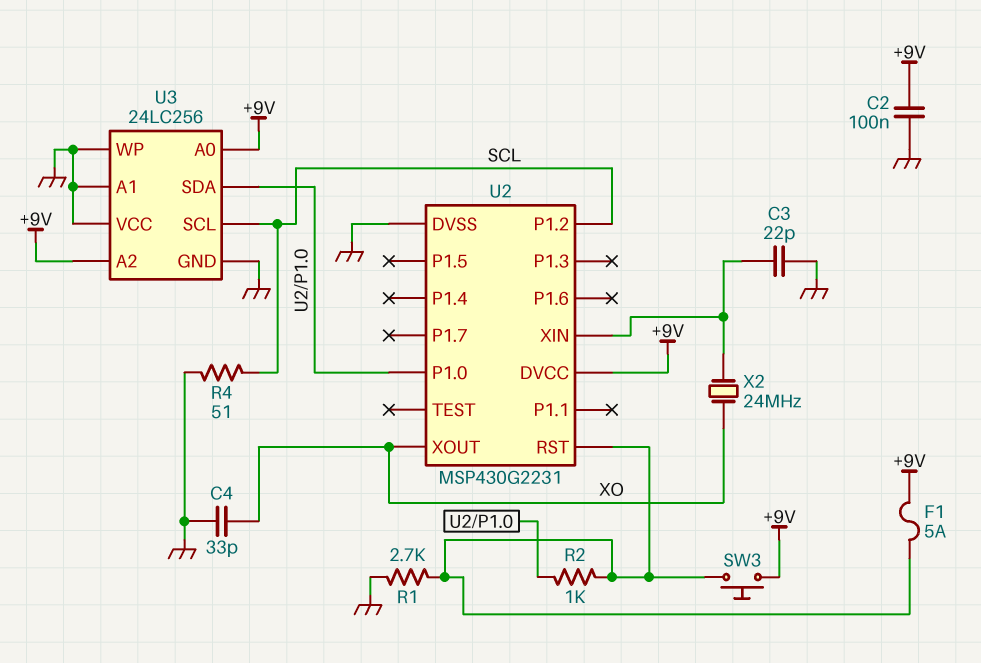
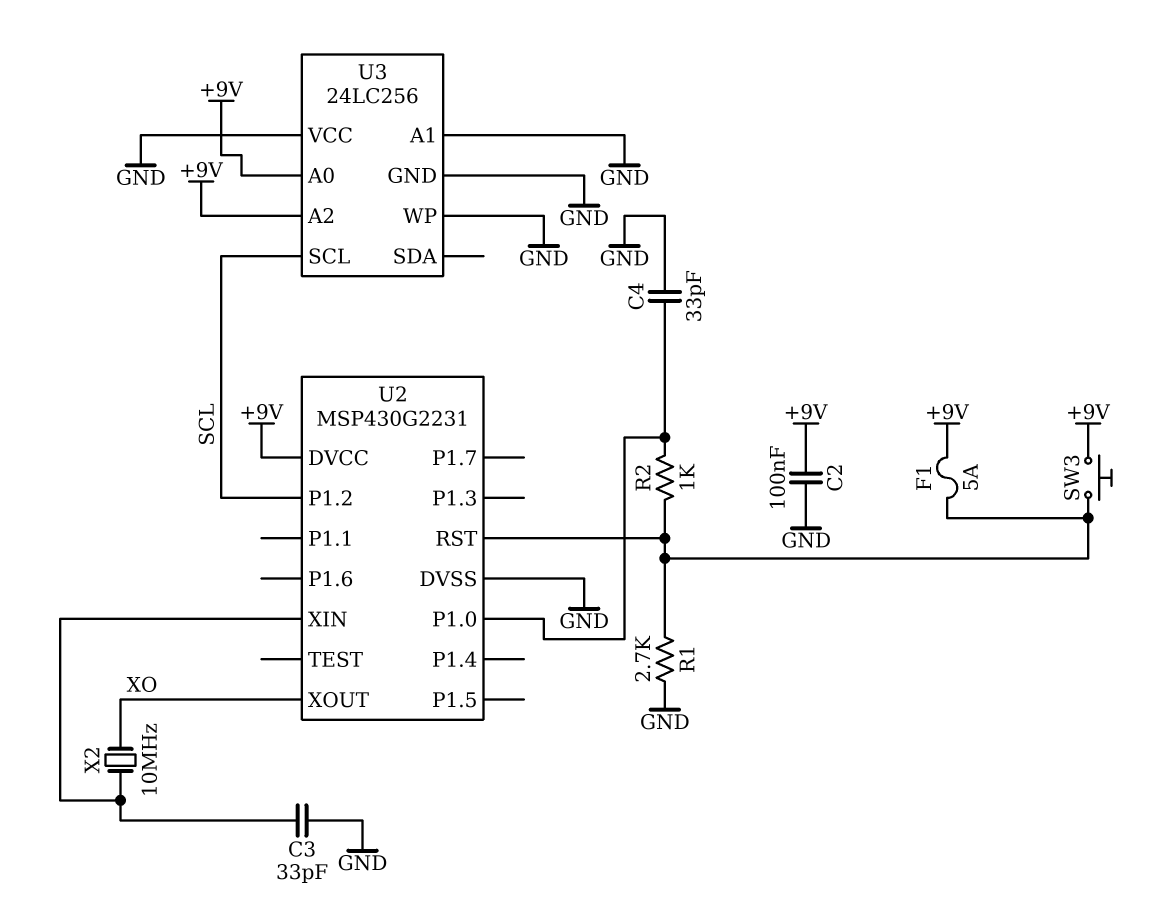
C3: 22pF (GND, U2/XIN) -> 33pF (GND, U2/XIN)
C4: 33pF (GND, XO) -> 33pF (GND, U2/P1.0)
R4: 51 (GND, SCL) -> none
U3 pin SDA: U2/P1.0 -> none
X2: 24MHz (U2/XIN, XO) -> 10MHz (U2/XIN, XO)

